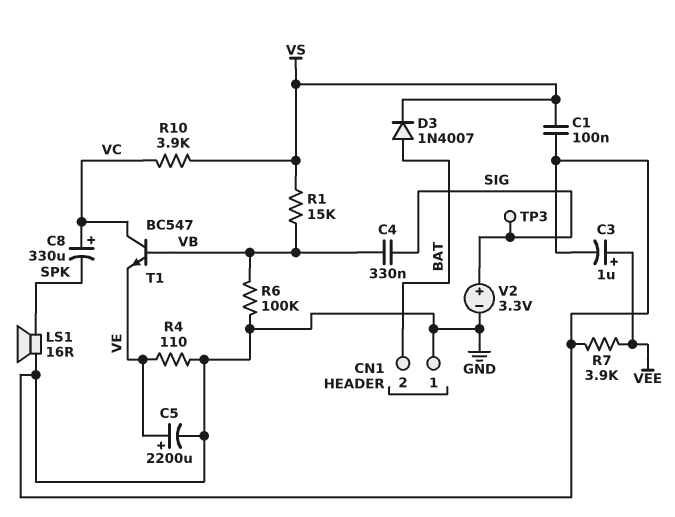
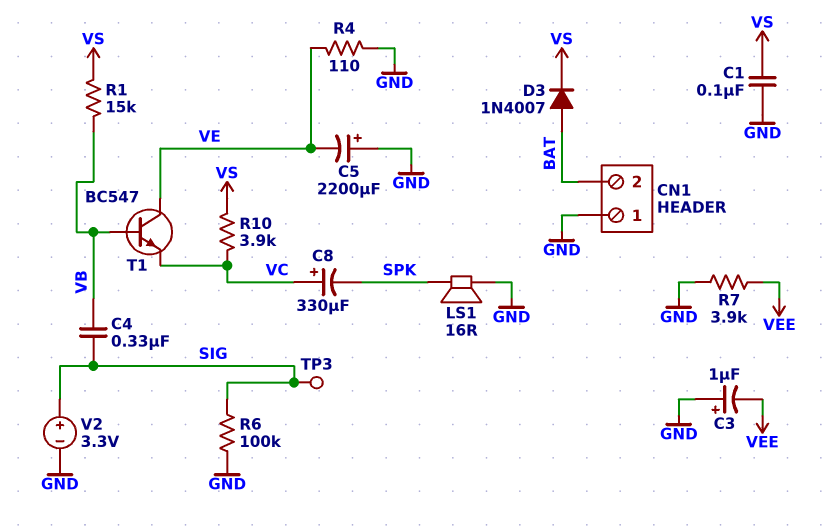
C3: 1uF (plus VEE, minus GND) -> 1uF (plus GND, minus VEE)
C5: 2200uF (plus VE, minus GND) -> 2200uF (plus GND, minus VE)
R6: 100k (GND, VB) -> 100k (GND, SIG)
T1: NPN BC547 (B VB, C VC, E VE) -> NPN BC547 (B VB, C VE, E VC)

